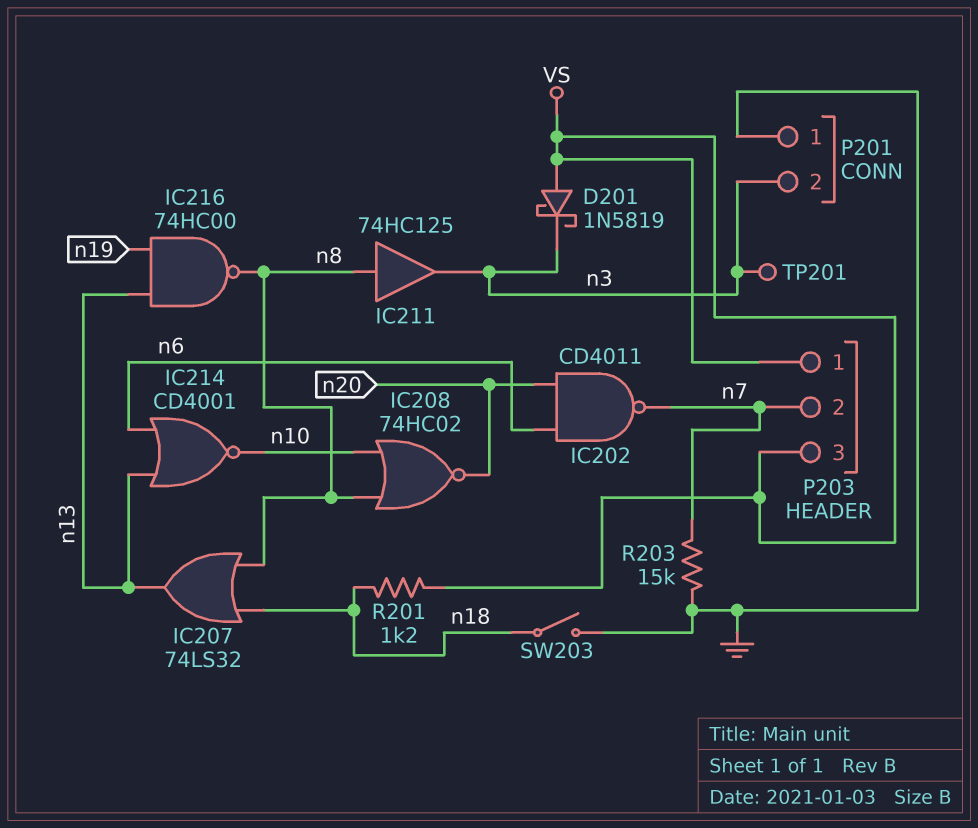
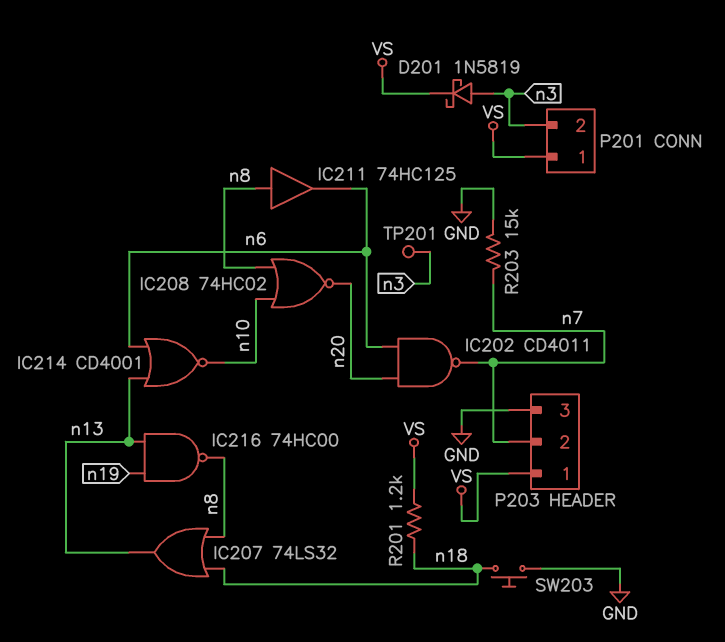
D201: schottky 1N5819 (A VS, K n3) -> schottky 1N5819 (A n3, K VS)
IC211: buffer 74HC125 (in n8, out n3) -> buffer 74HC125 (in n8, out n6)
P201 pin 1: GND -> VS
P203 pin 3: VS -> GND
SW203: switch (GND, n18) -> button (GND, n18)

